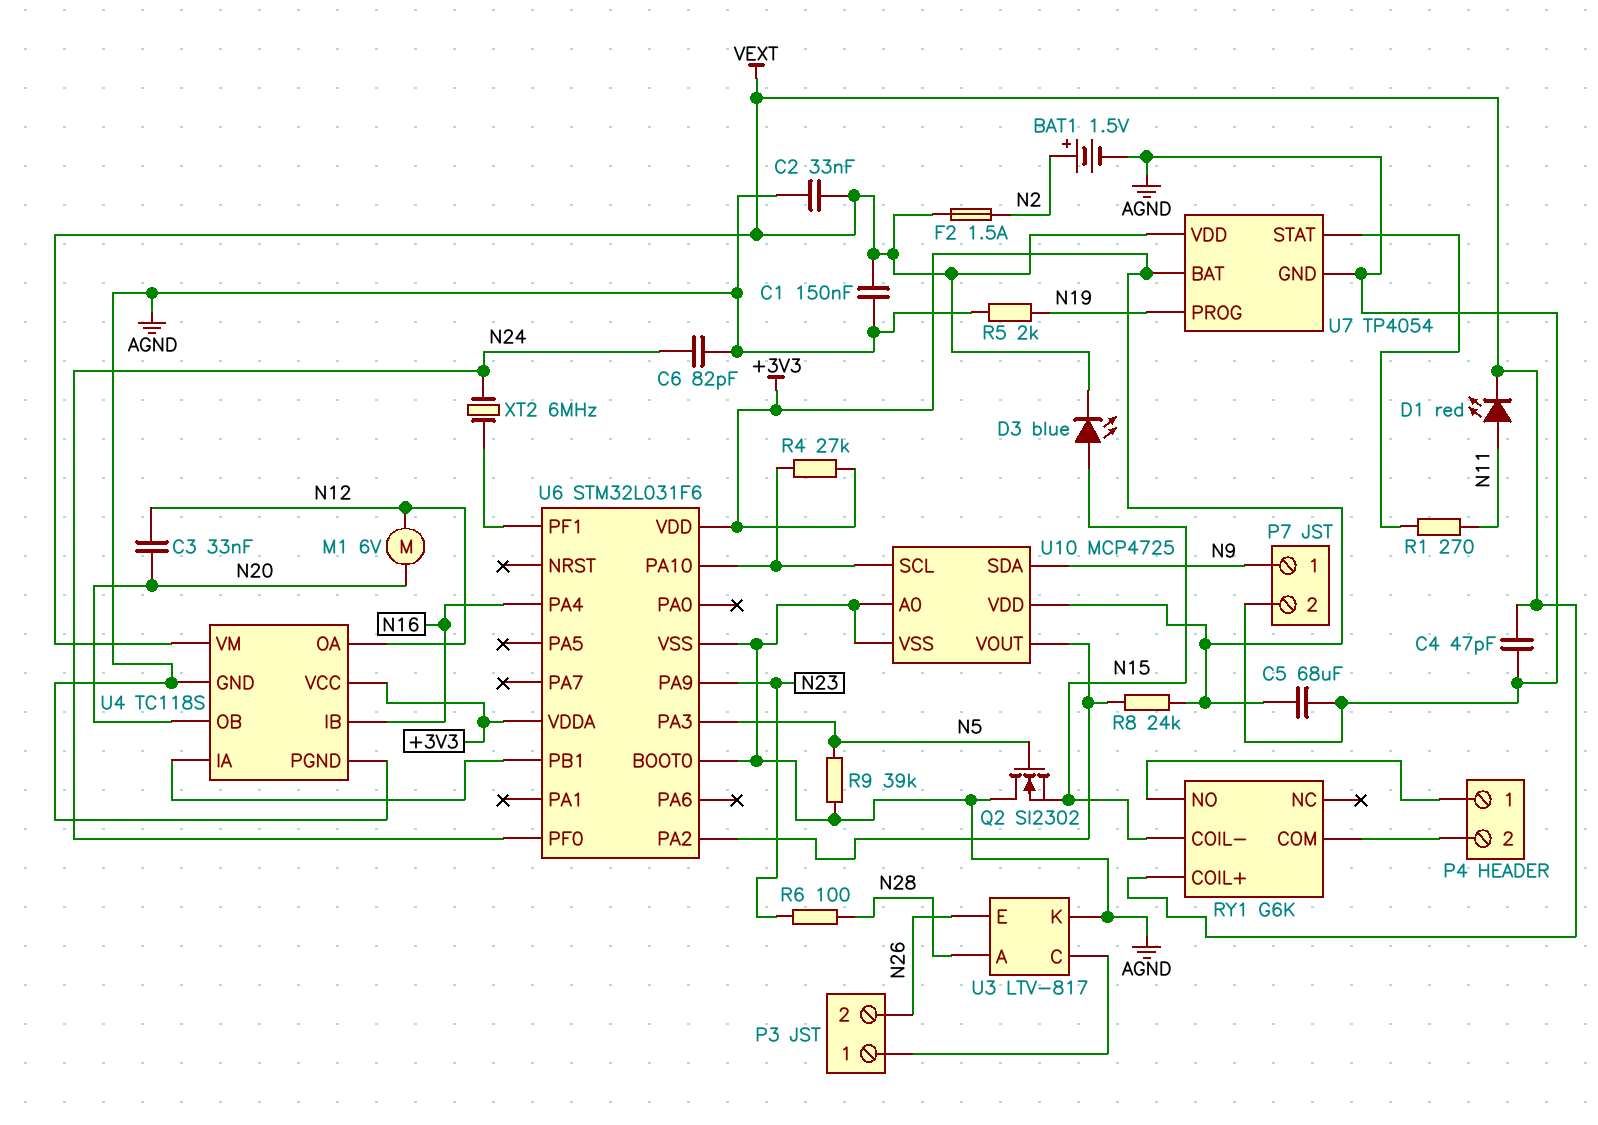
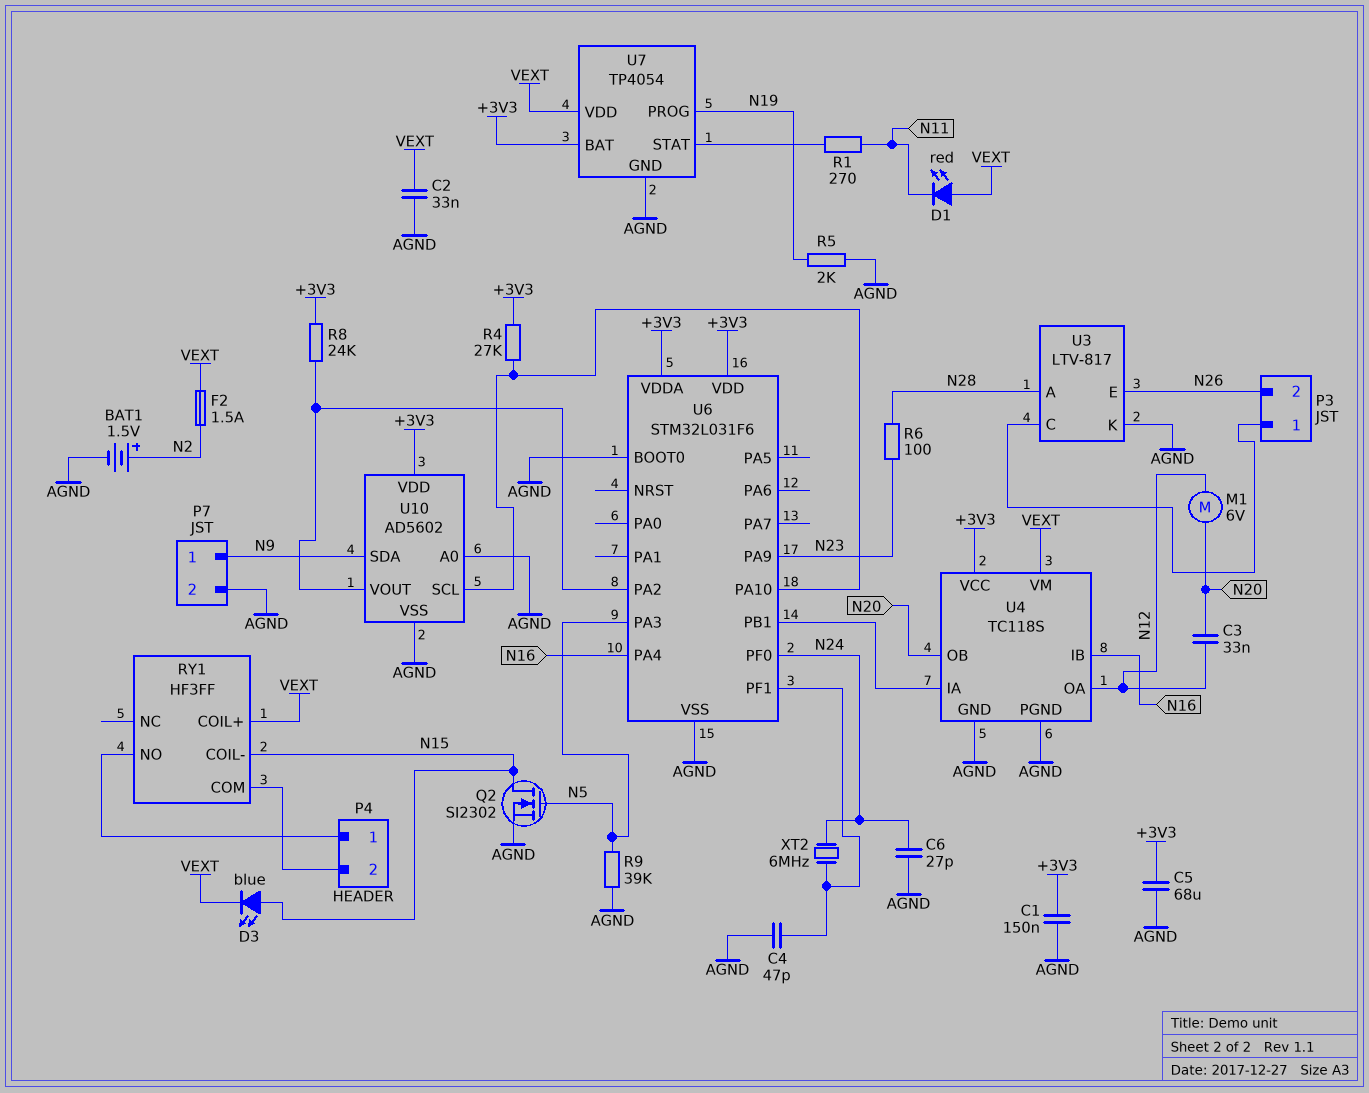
C1: 150nF (AGND, VEXT) -> 150nF (+3V3, AGND)
C4: 47pF (AGND, VEXT) -> 47pF (AGND, U6/PF1)
C6: 82pF (AGND, N24) -> 27pF (AGND, N24)
D1: LED red (A N11, K VEXT) -> LED red (A VEXT, K N11)
Q2: NMOS SI2302 (G N5, D AGND, S N15) -> NMOS SI2302 (G N5, D N15, S AGND)
RY1: G6K -> HF3FF
U10: MCP4725 -> AD5602

